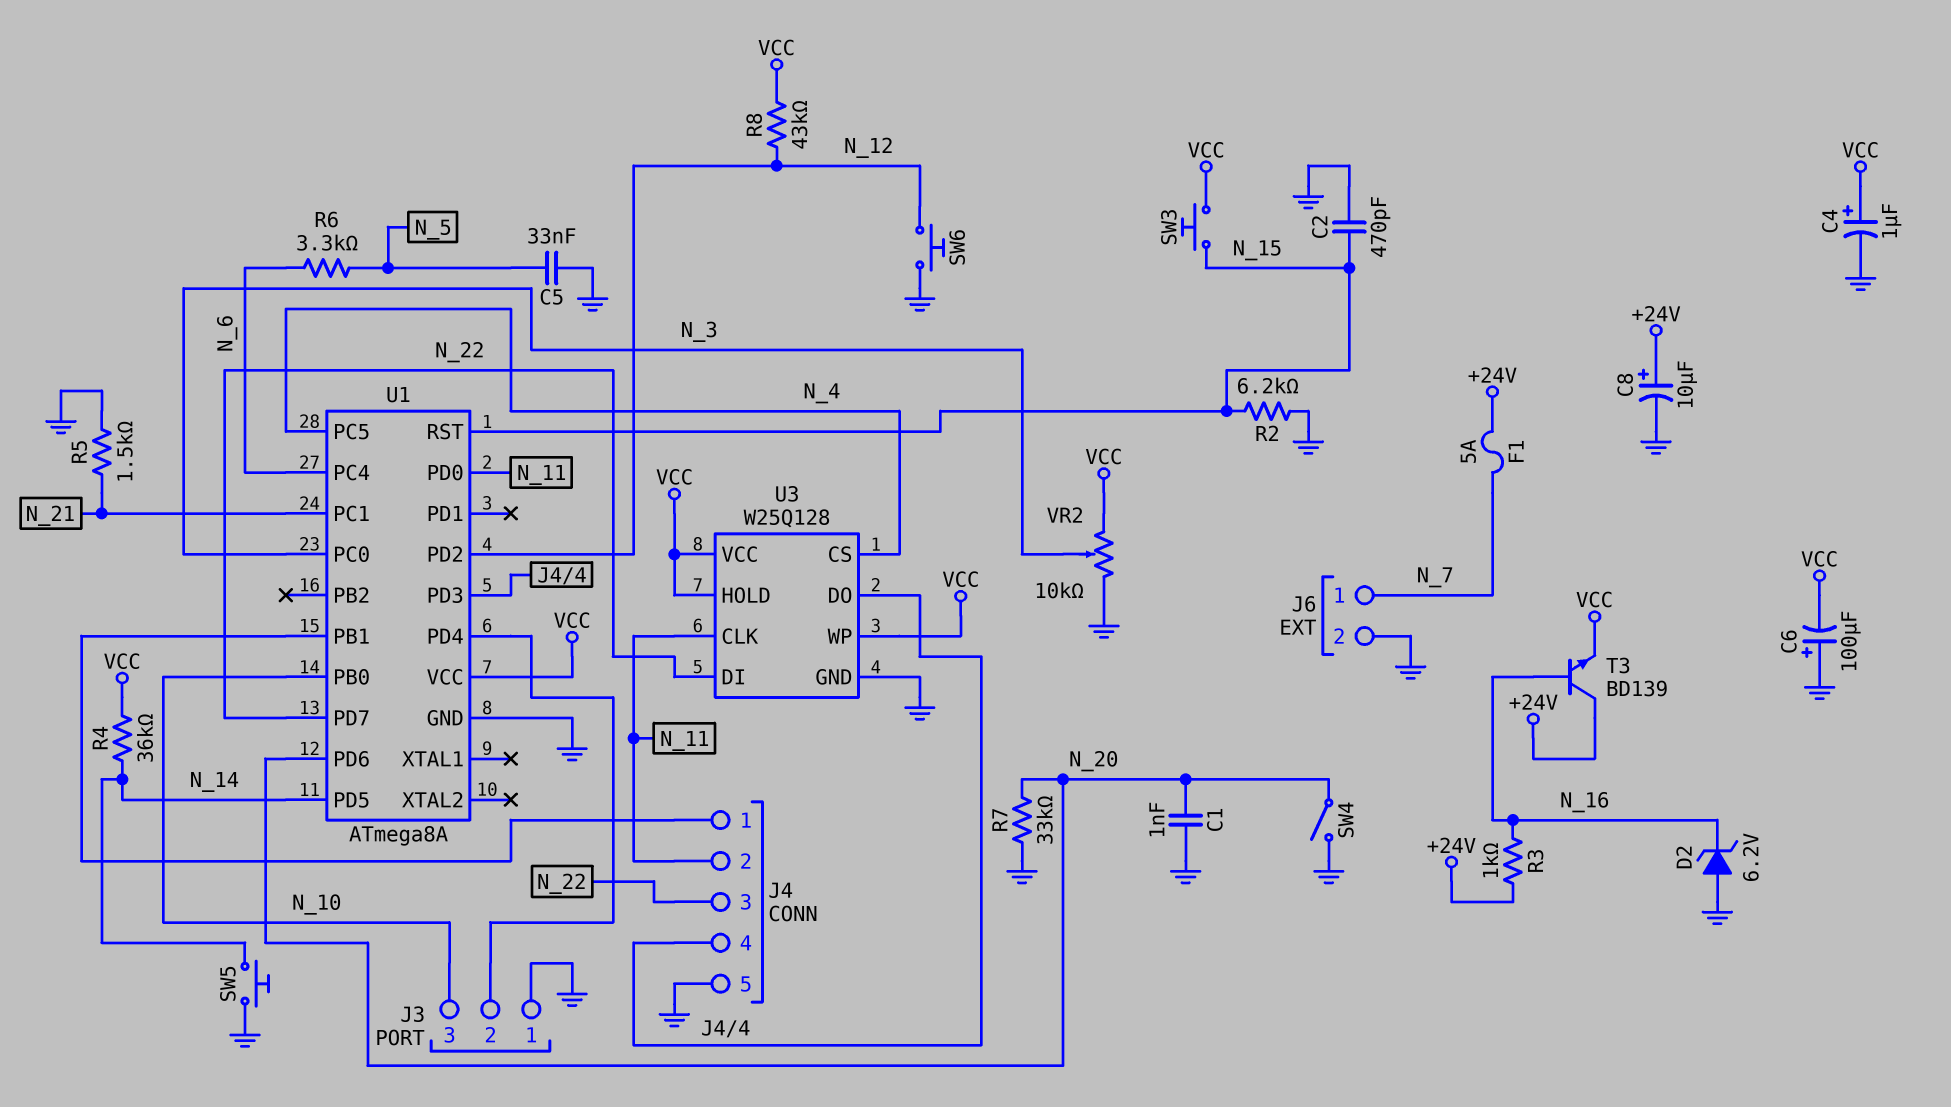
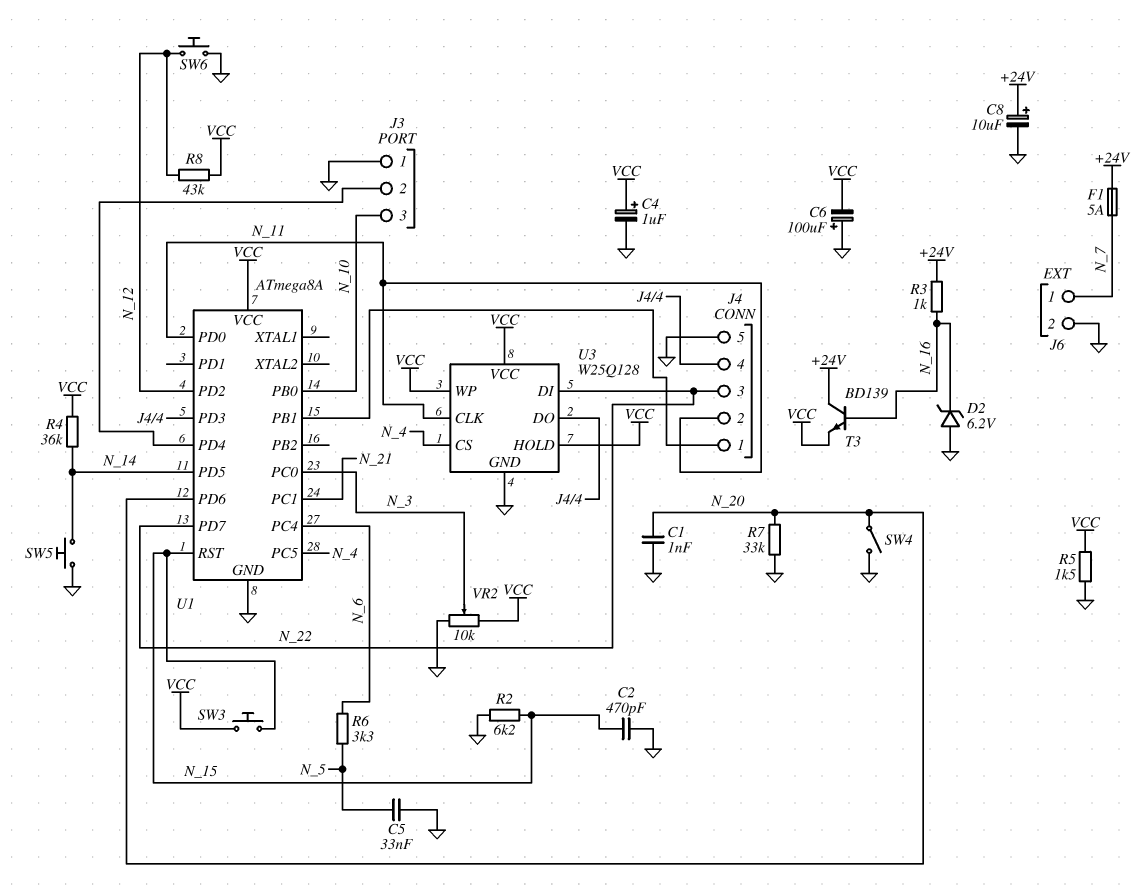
R5: 1.5k (GND, N_21) -> 1.5k (GND, VCC)

